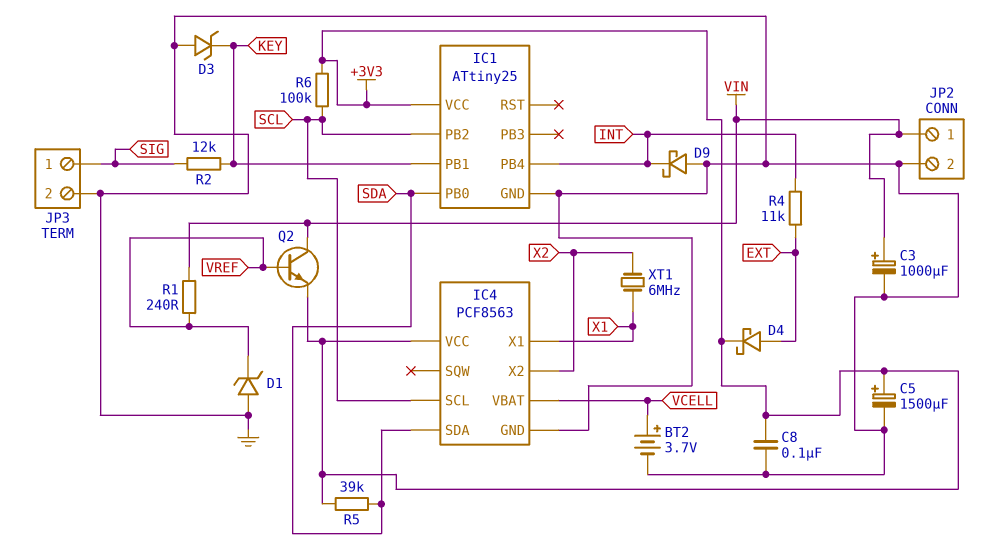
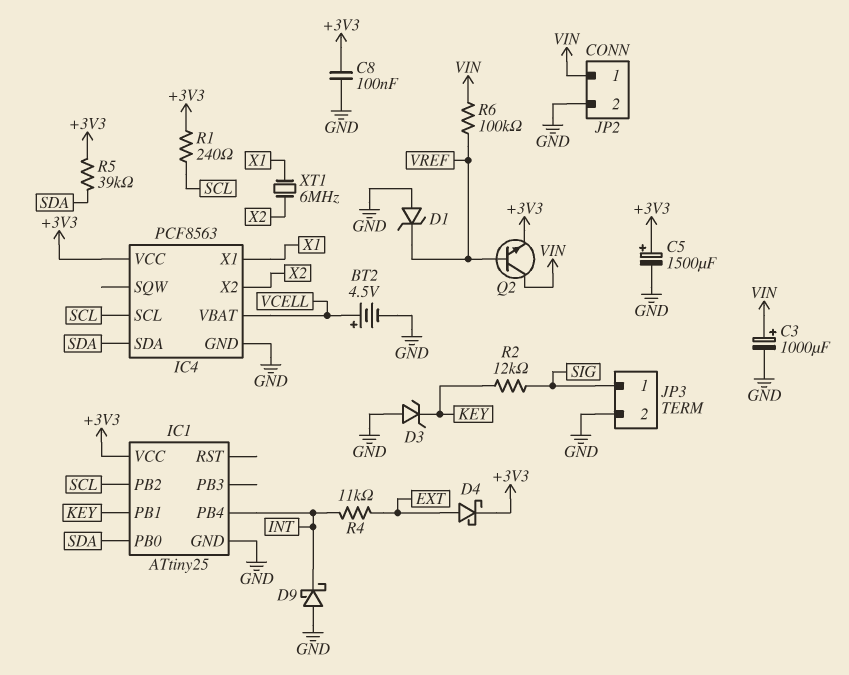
BT2: 3.7V (plus VCELL, minus GND) -> 4.5V (plus VCELL, minus GND)
R1: 240 (VIN, VREF) -> 240 (+3V3, SCL)
R6: 100k (+3V3, SCL) -> 100k (VIN, VREF)

